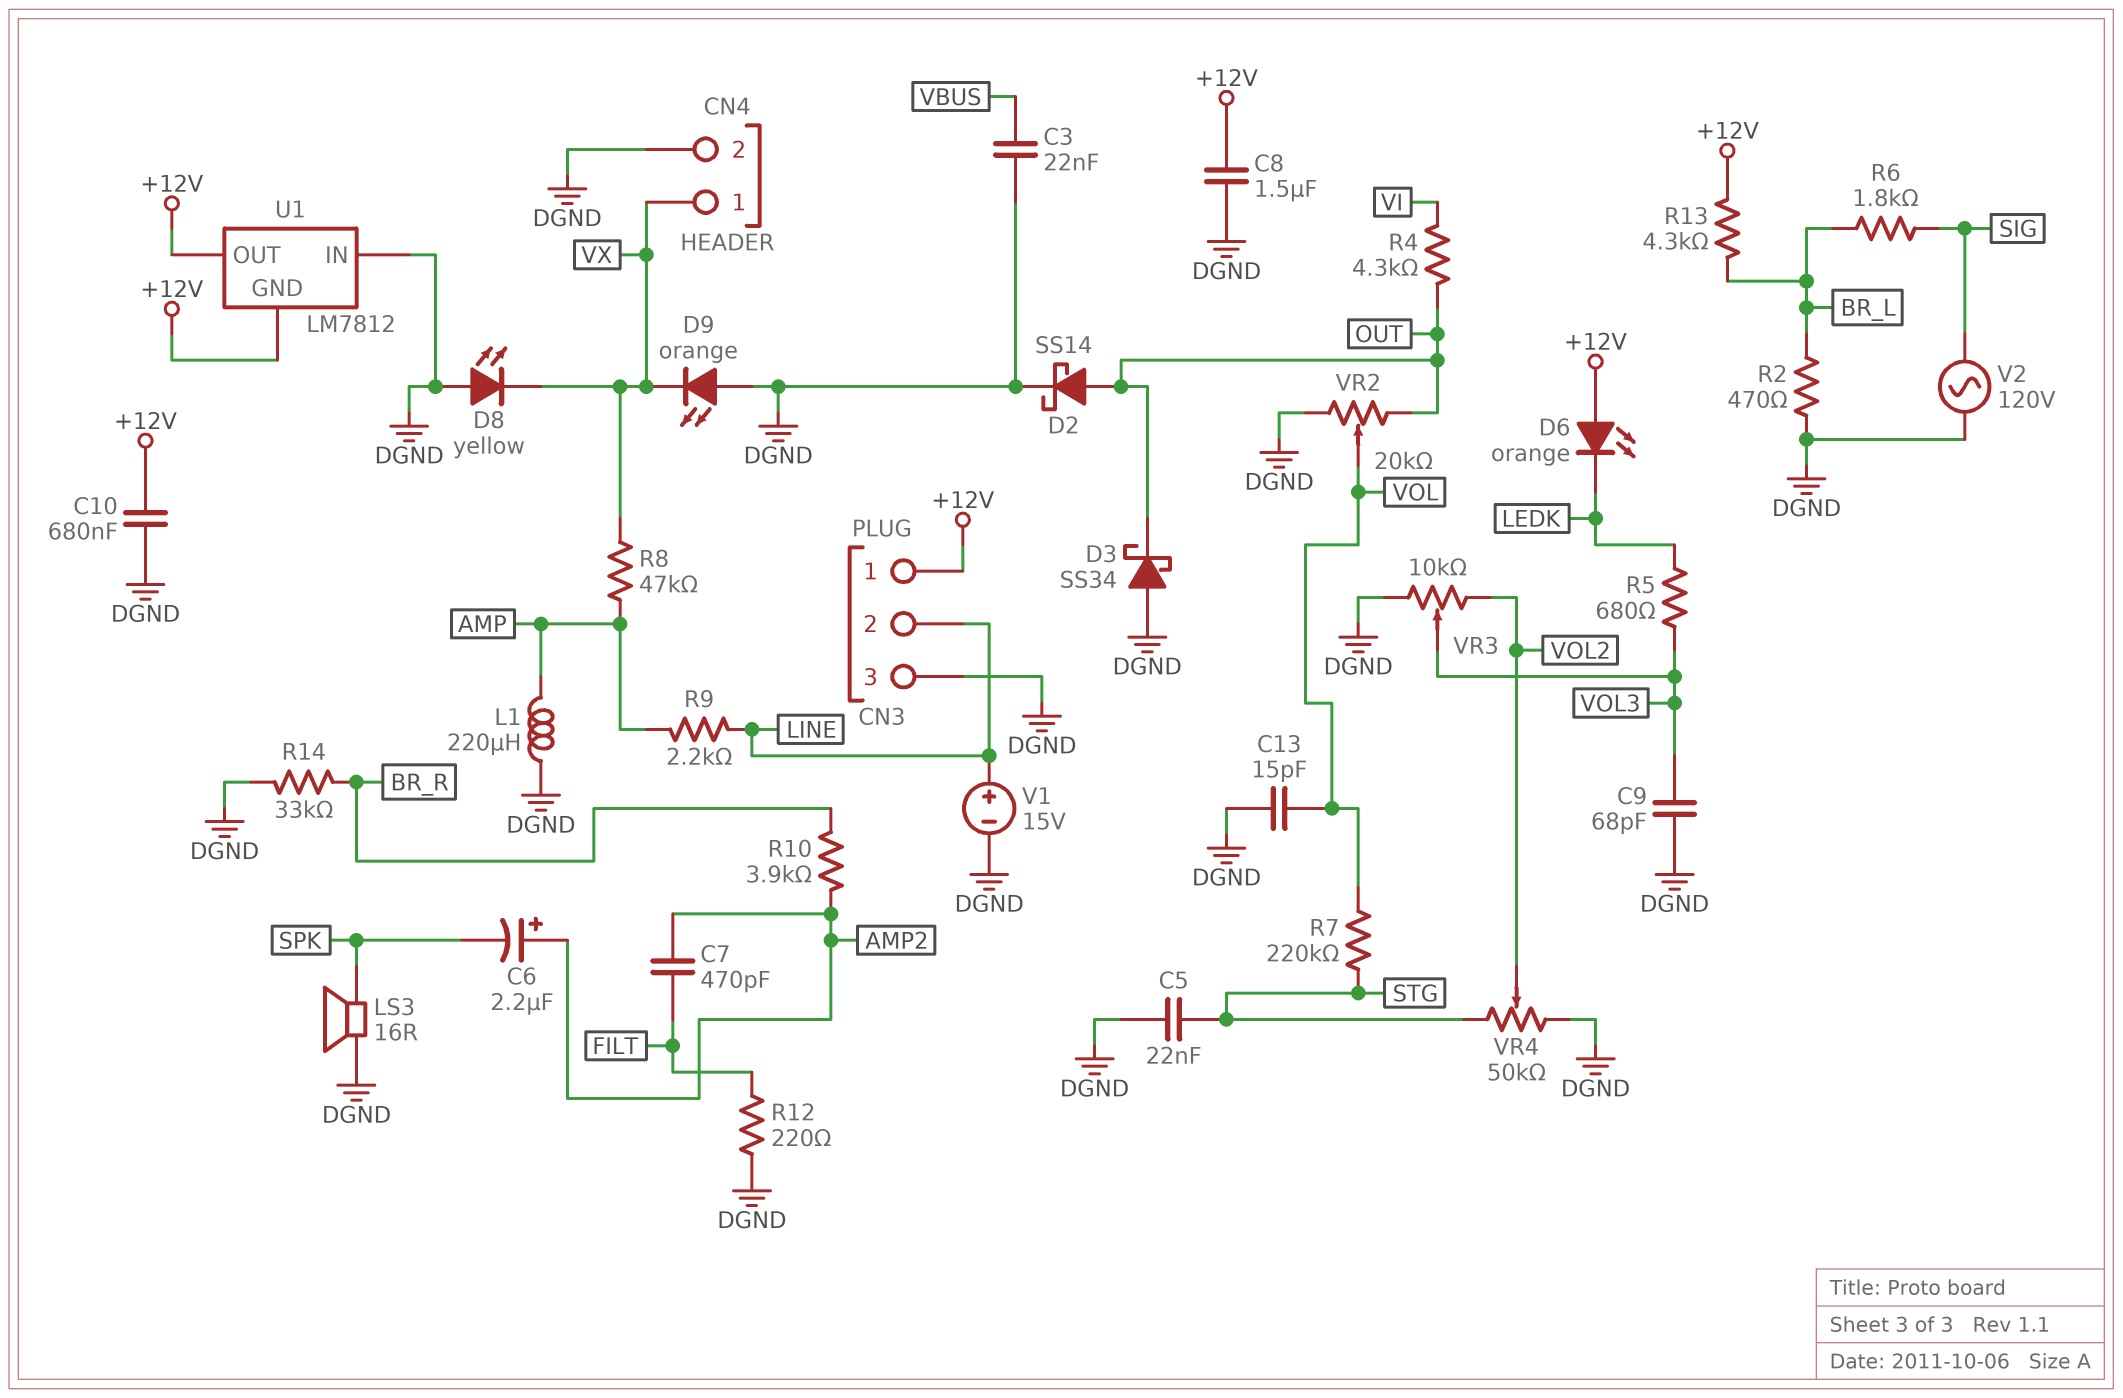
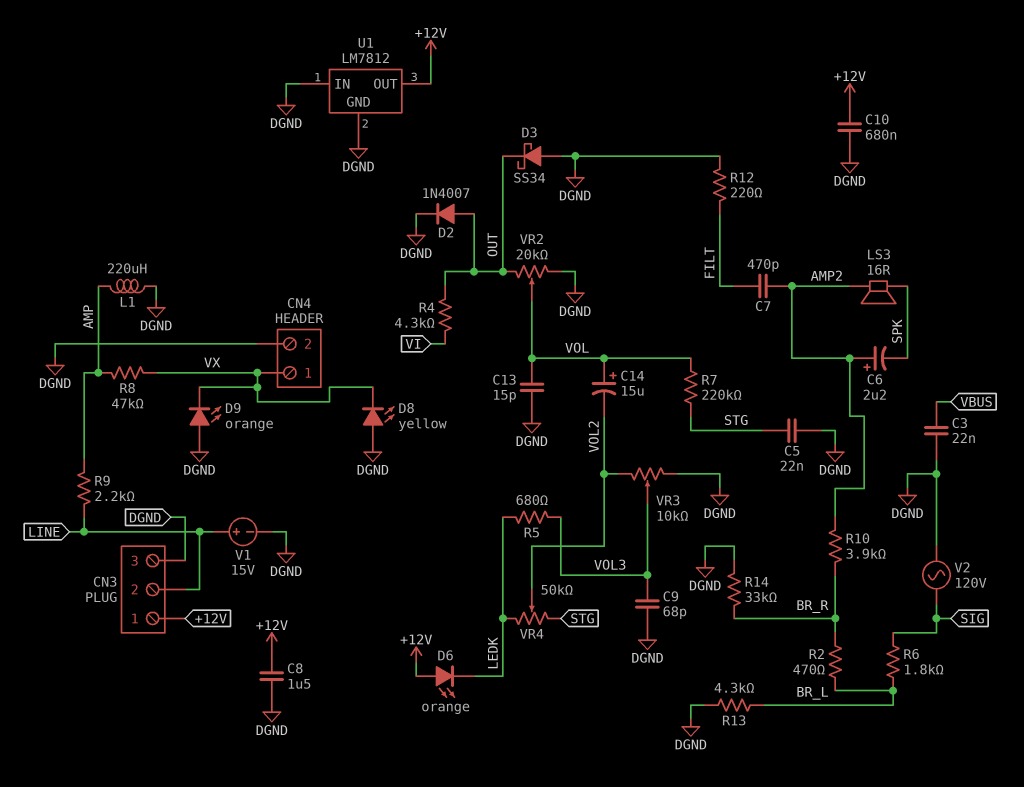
C14: none -> 15uF (plus VOL, minus VOL2)
D2: schottky SS14 (A OUT, K DGND) -> diode 1N4007 (A OUT, K DGND)
LS3: speaker 16R (DGND, SPK) -> speaker 16R (AMP2, SPK)
R2: 470 (BR_L, DGND) -> 470 (BR_L, BR_R)
R13: 4.3k (+12V, BR_L) -> 4.3k (BR_L, DGND)
U1 pin GND: +12V -> DGND
VR4: 50k (DGND, STG, wiper VOL2) -> 50k (LEDK, STG, wiper VOL2)

